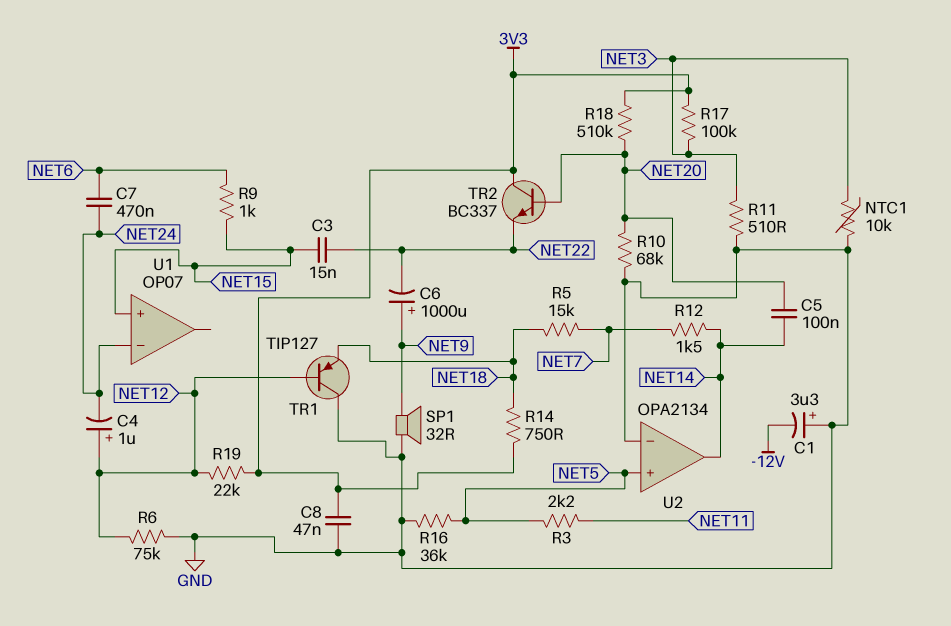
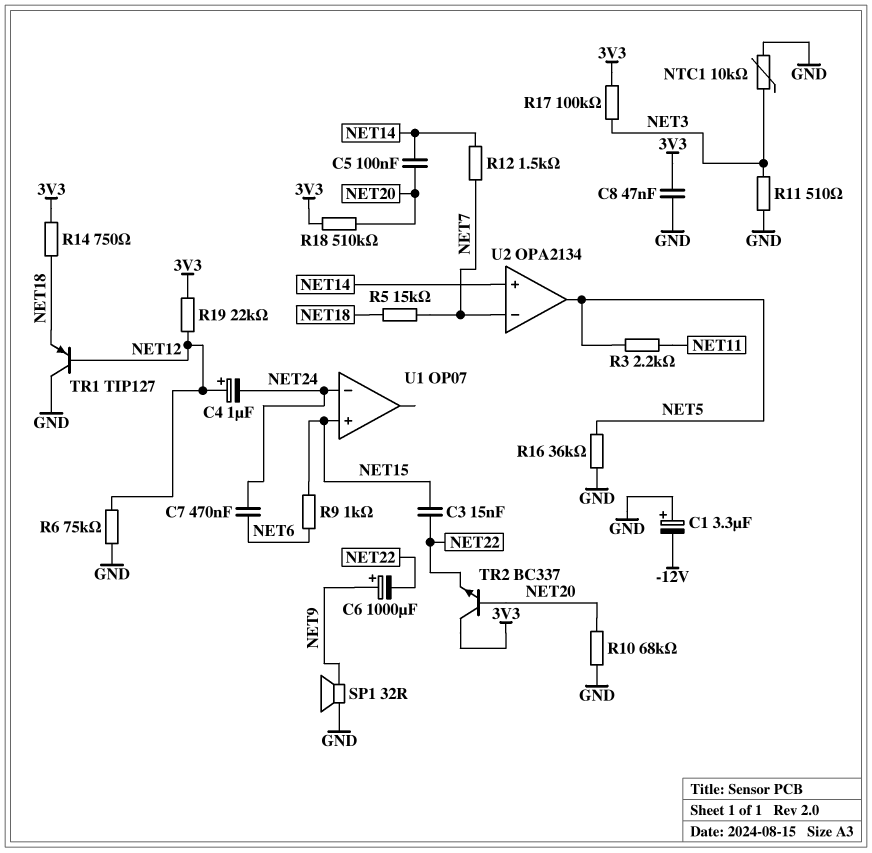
U2 pin in+: NET5 -> NET14
U2 pin in-: GND -> NET7
U2 pin out: NET14 -> NET5

